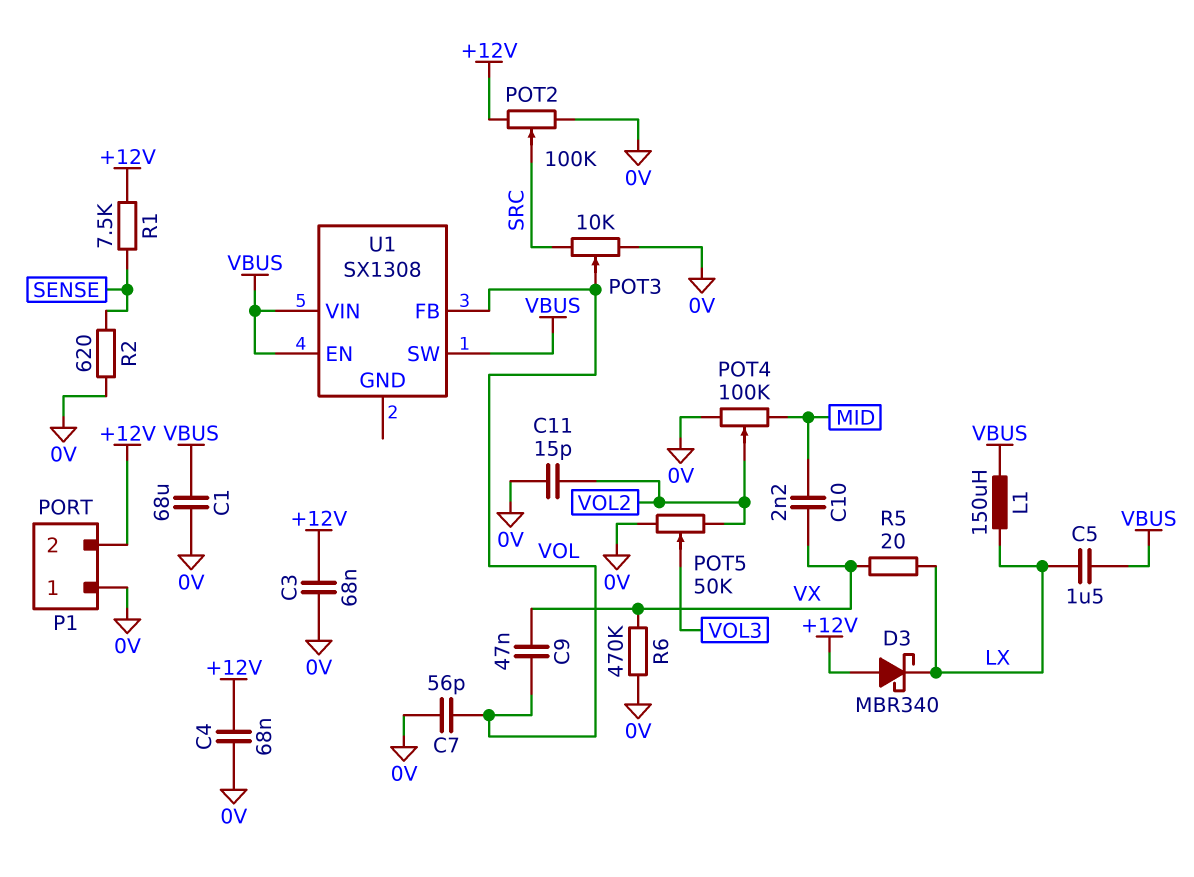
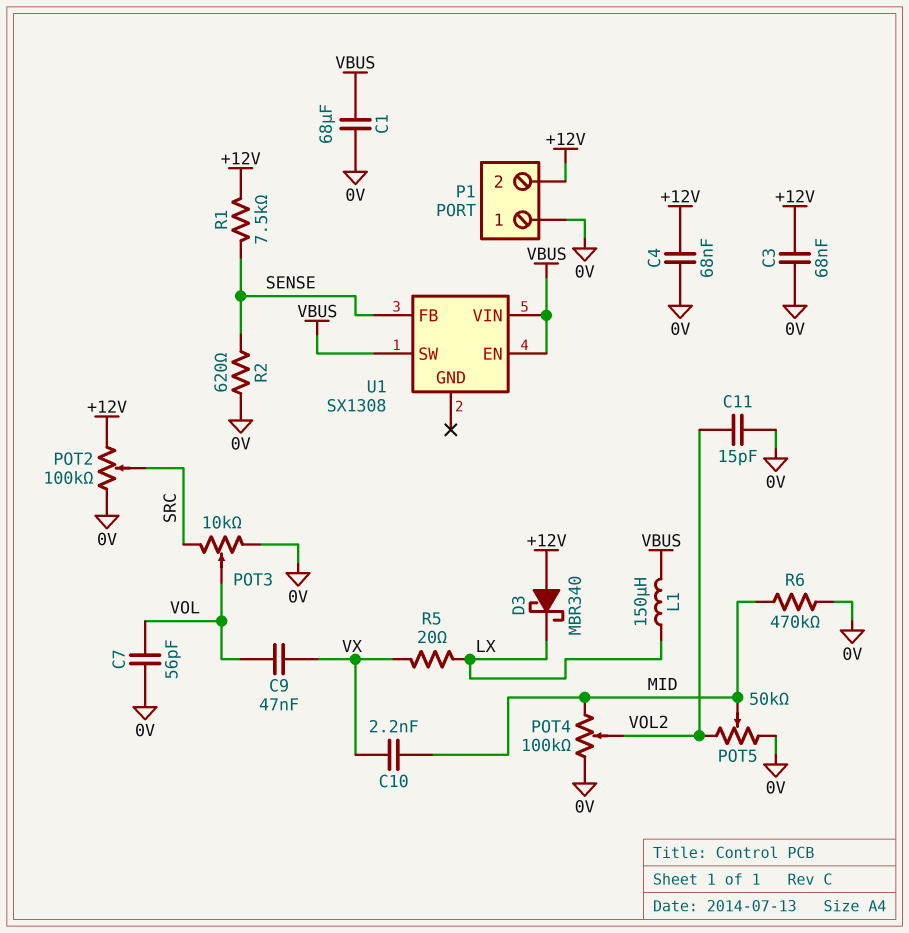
C5: 1.5uF (LX, VBUS) -> none
POT5: 50k (0V, VOL2, wiper VOL3) -> 50k (0V, VOL2, wiper MID)
R6: 470k (0V, VX) -> 470k (0V, MID)
U1 pin FB: VOL -> SENSE

